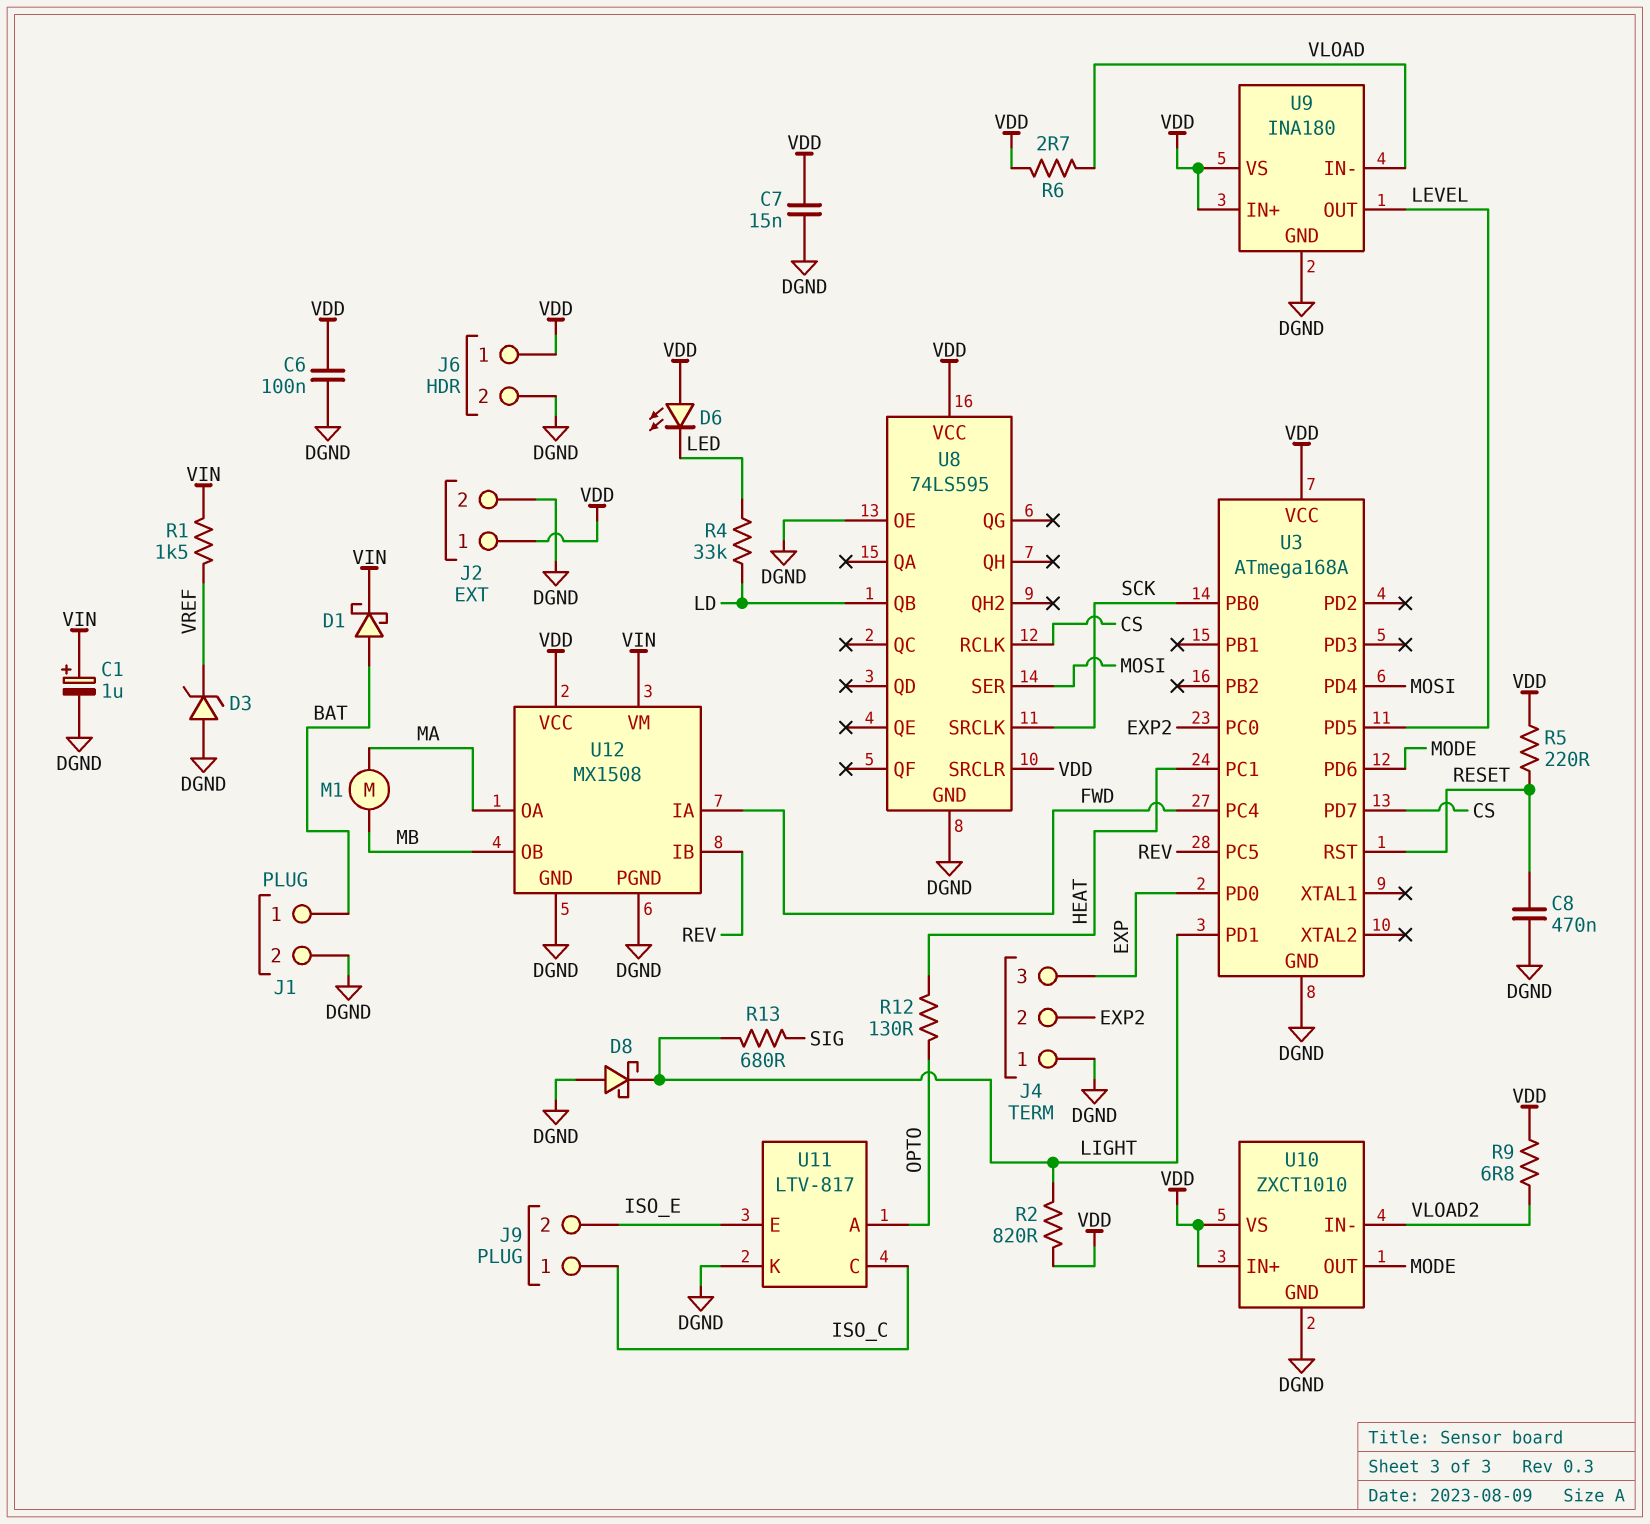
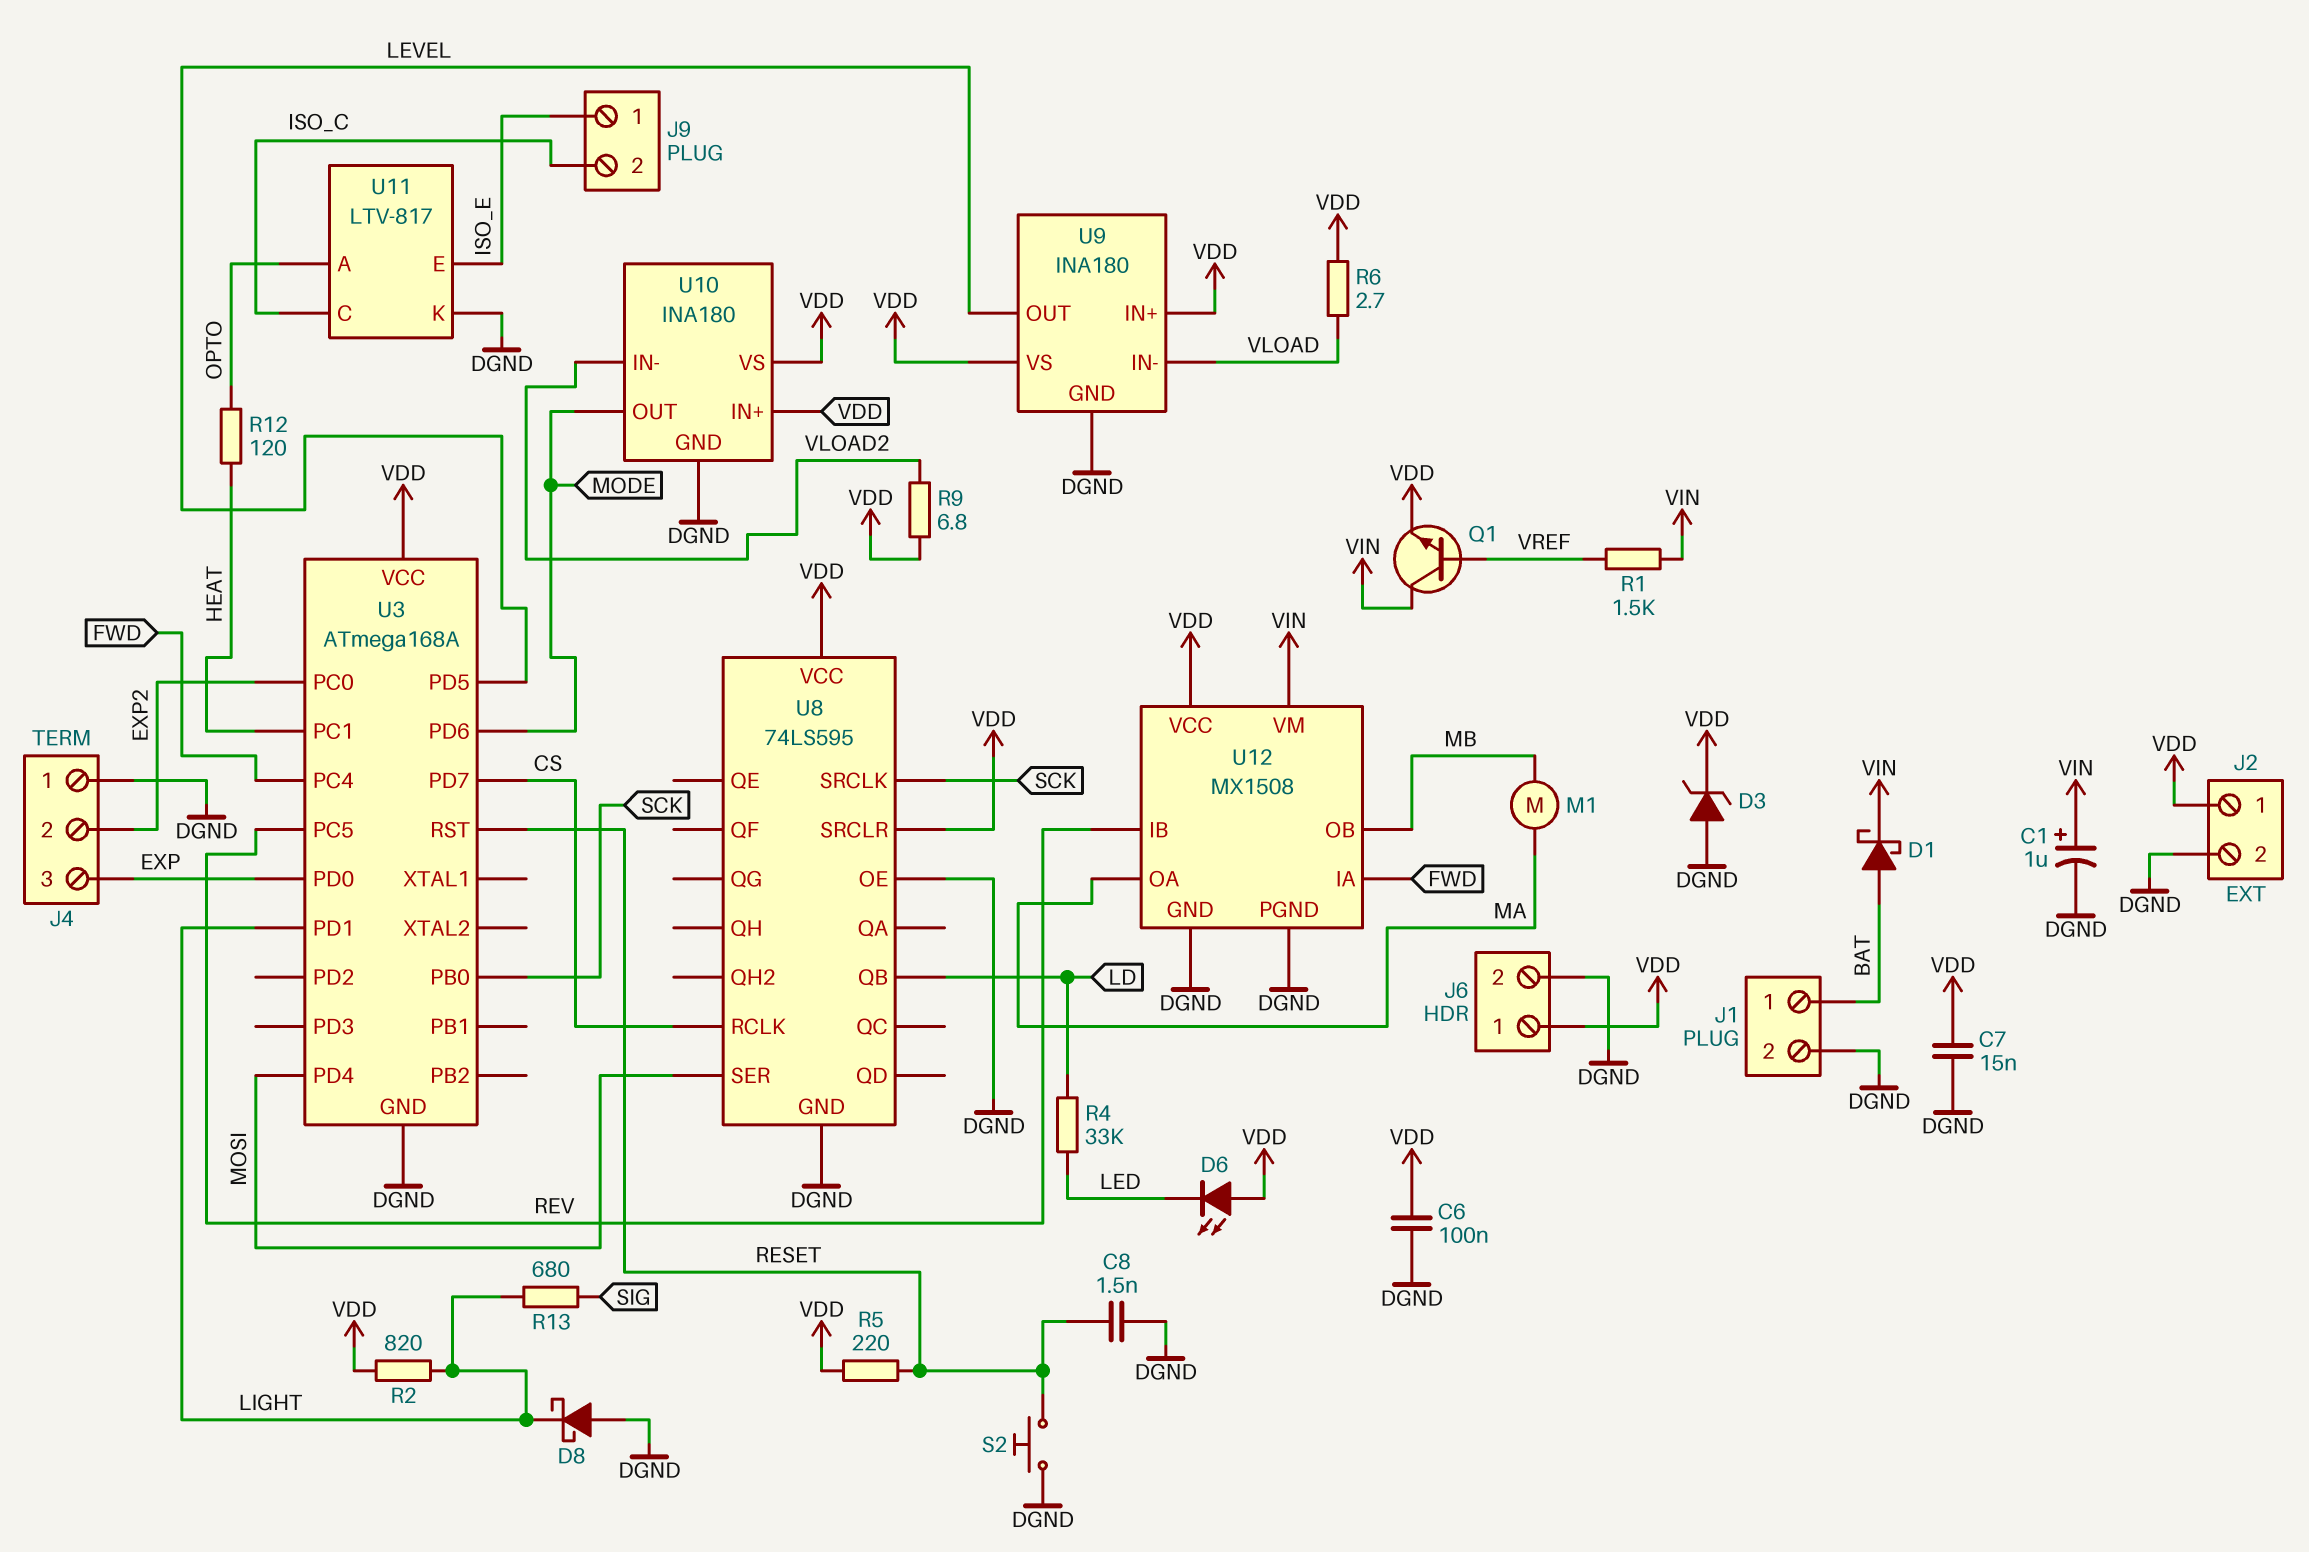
C8: 470nF (DGND, RESET) -> 1.5nF (DGND, RESET)
D3: zener (A DGND, K VREF) -> zener (A DGND, K VDD)
J9 pin 1: ISO_C -> ISO_E
J9 pin 2: ISO_E -> ISO_C
Q1: none -> NPN (B VREF, C VIN, E VDD)
R12: 130 (HEAT, OPTO) -> 120 (HEAT, OPTO)
S2: none -> button (DGND, RESET)
U10: ZXCT1010 -> INA180

